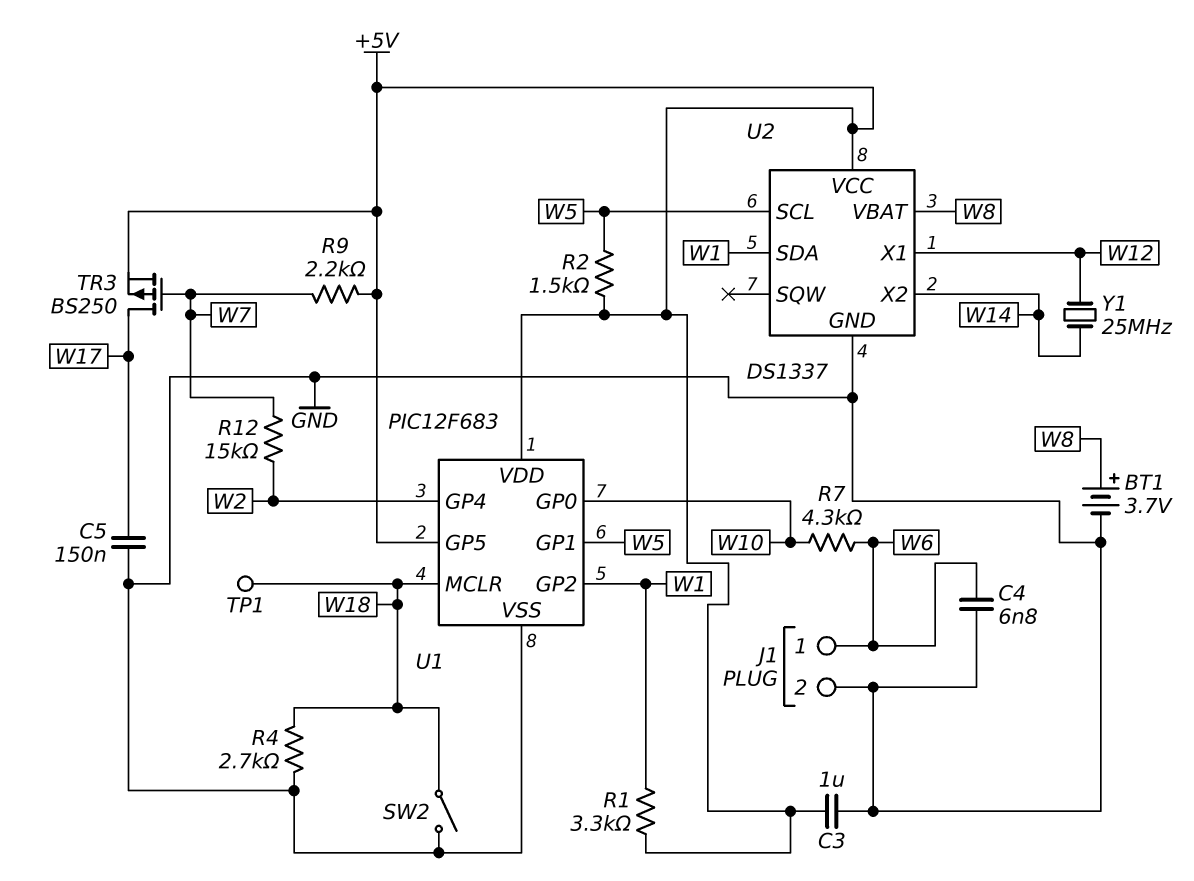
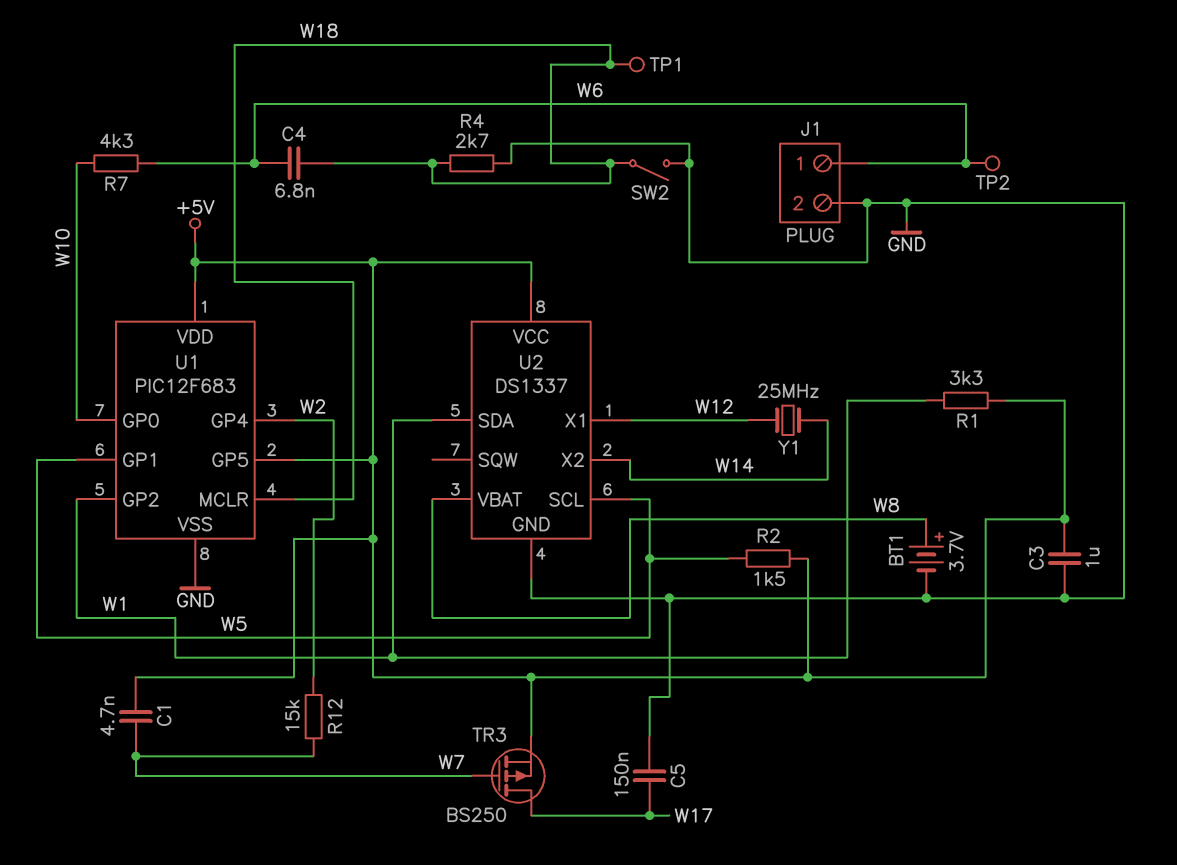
C1: none -> 4.7nF (+5V, W7)
C4: 6.8nF (GND, W6) -> 6.8nF (W6, W18)
R9: 2.2k (+5V, W7) -> none
TP2: none -> test point (W6)

